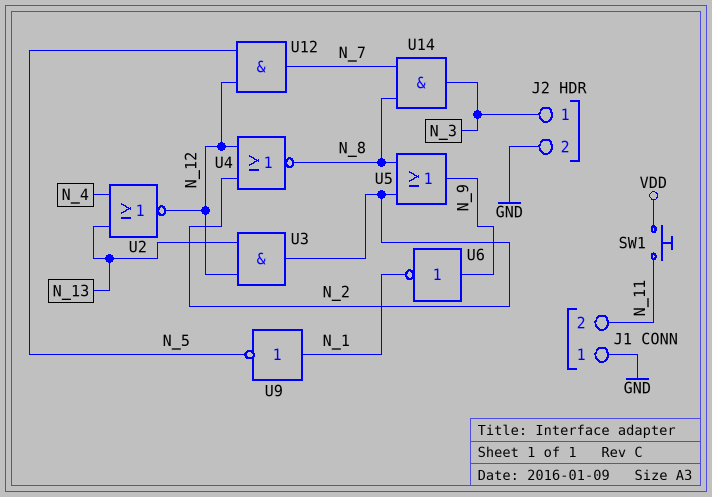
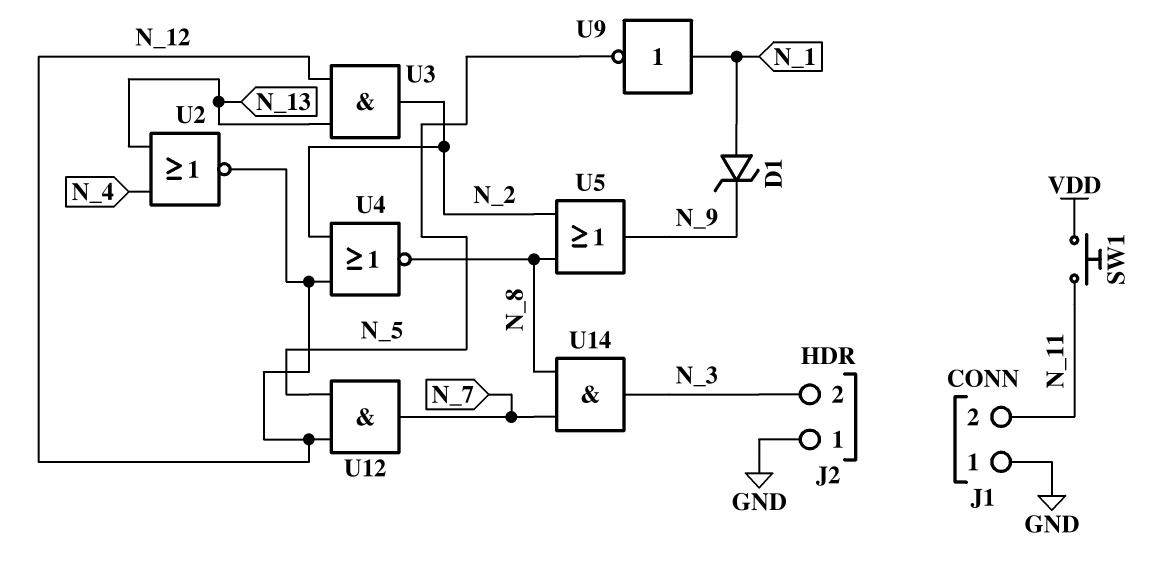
D1: none -> zener (A N_1, K N_9)
J2 pin 1: N_3 -> GND
J2 pin 2: GND -> N_3
U6: NOT (in N_9, out N_1) -> none

